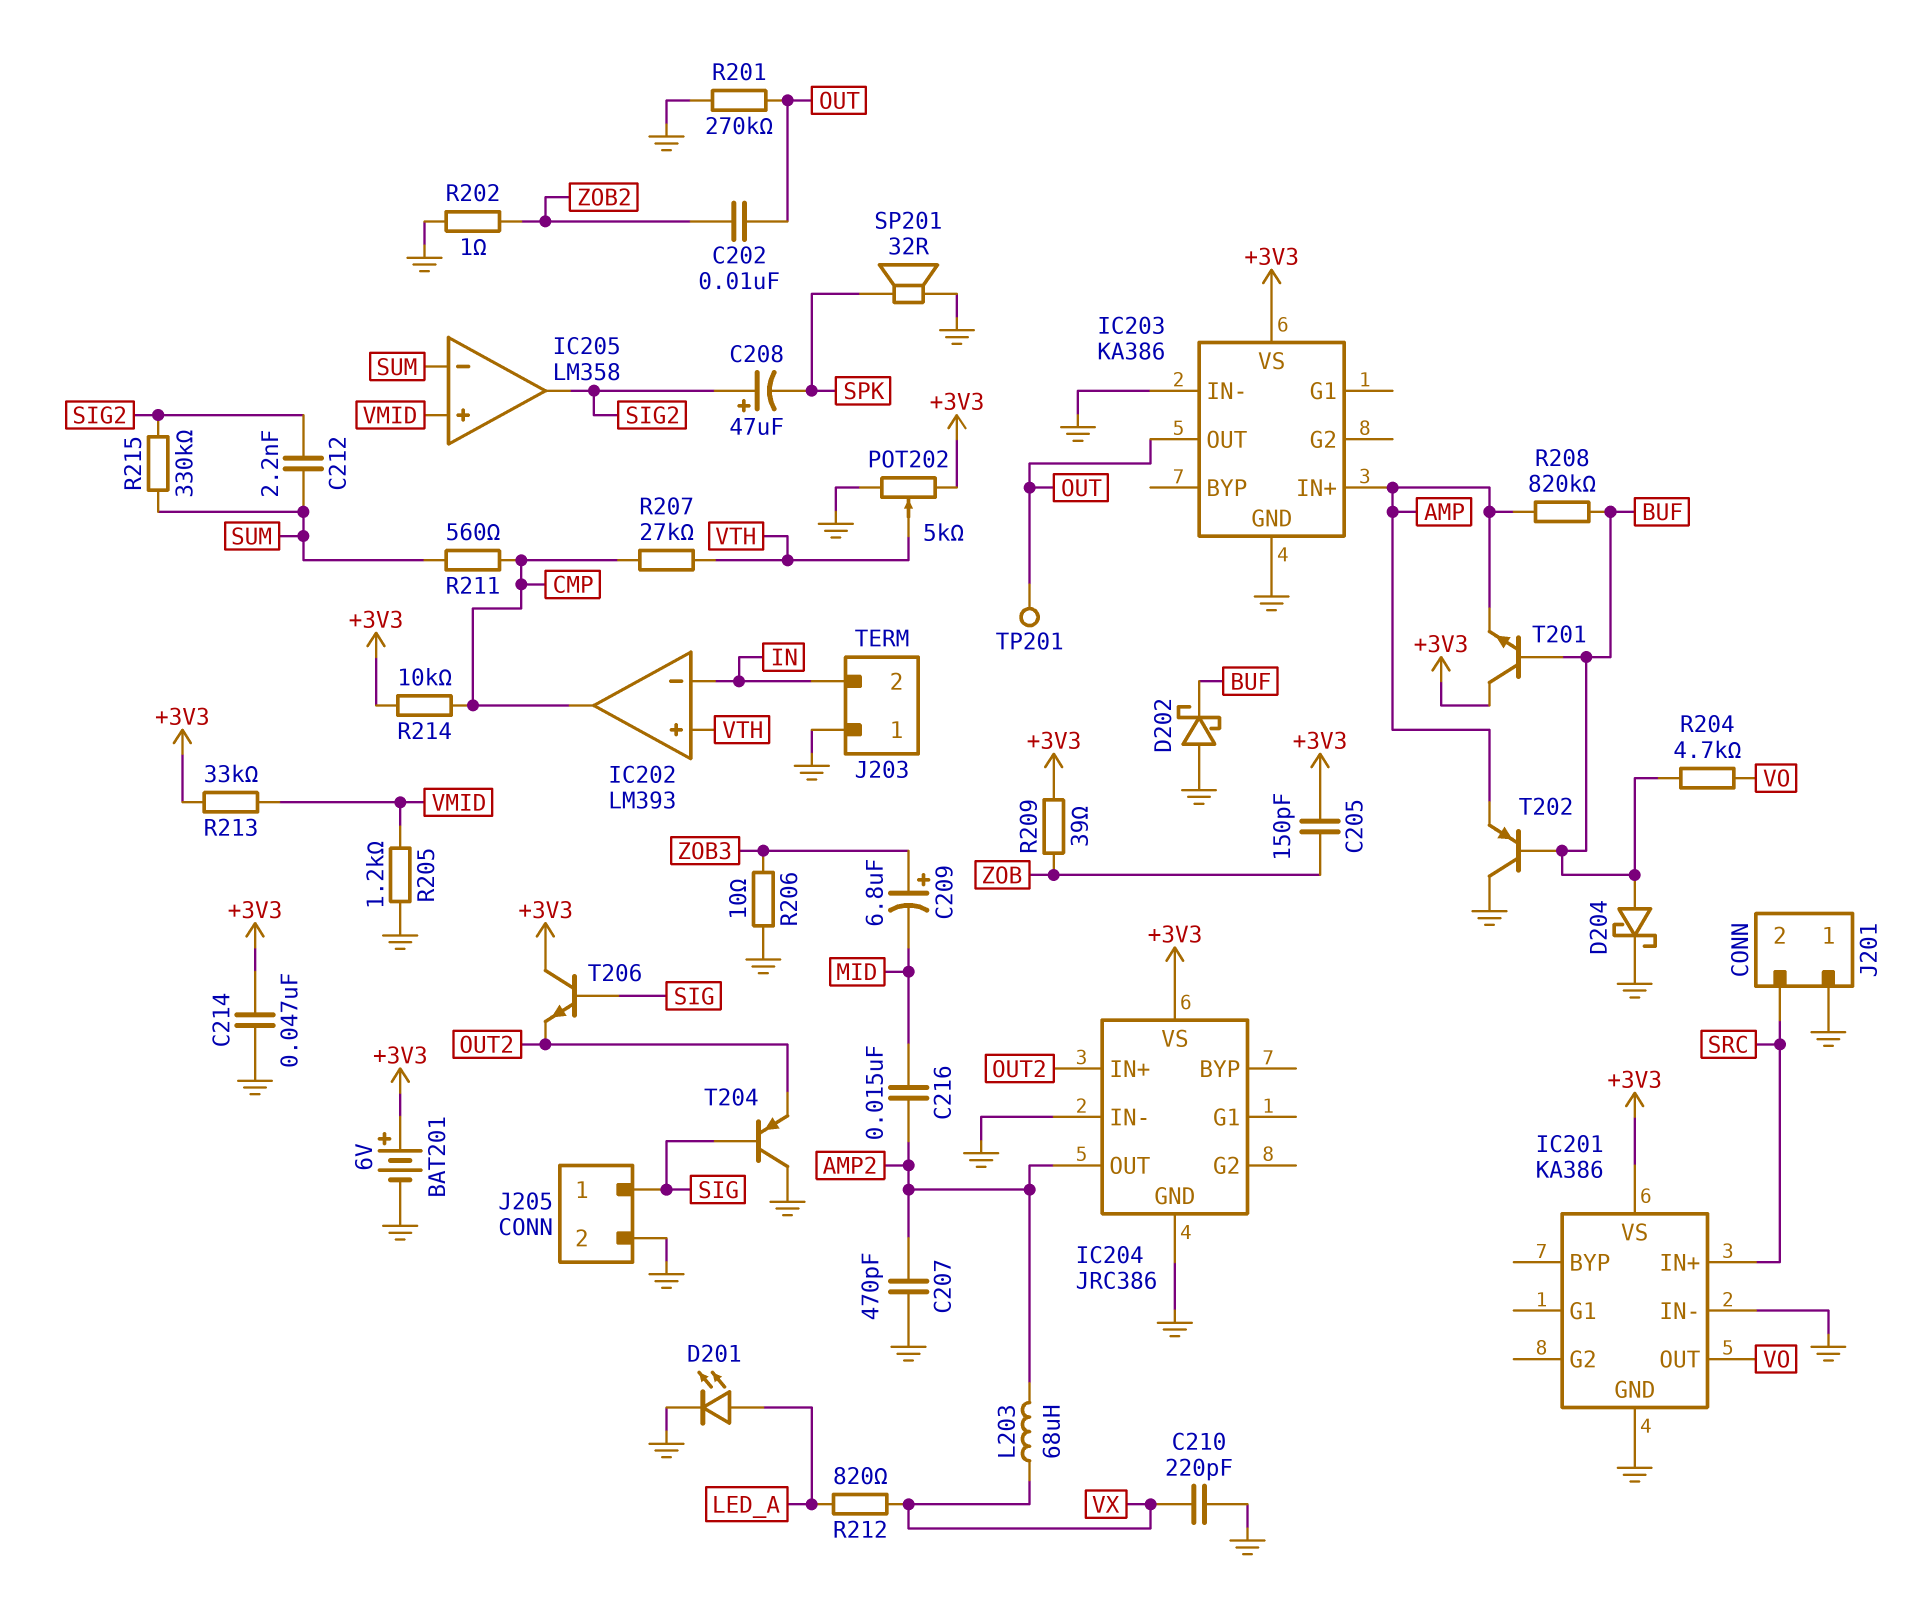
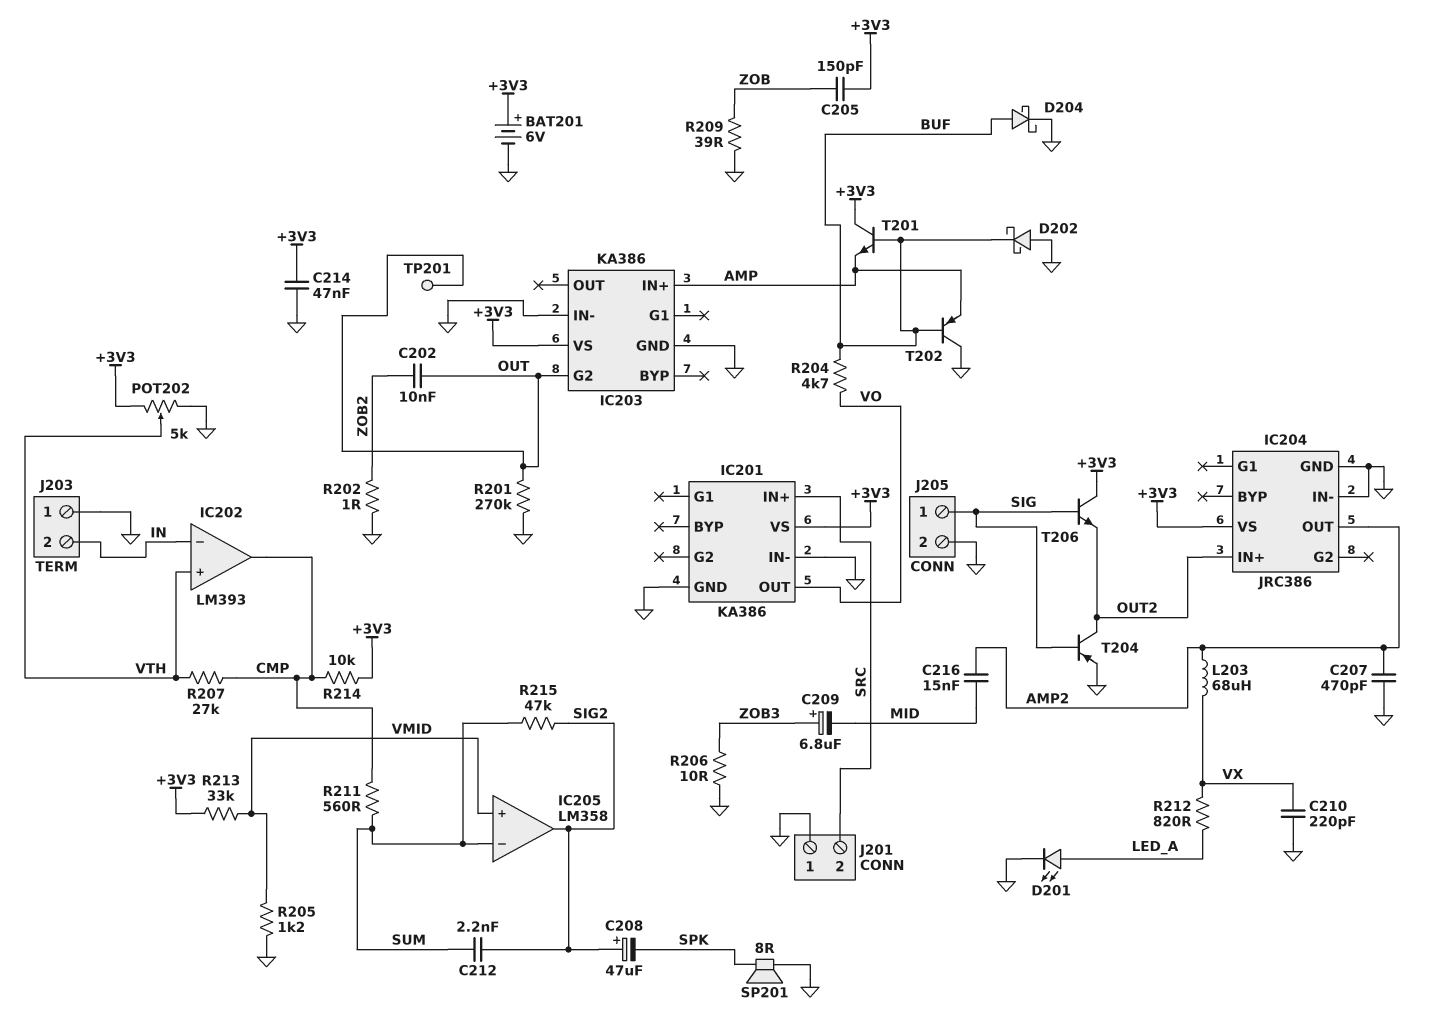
IC203 pin G2: none -> OUT
IC203 pin OUT: OUT -> none
R208: 820k (AMP, BUF) -> none
R209: 39 (+3V3, ZOB) -> 39 (GND, ZOB)
R215: 330k (SIG2, SUM) -> 47k (SIG2, SUM)
SP201: speaker 32R (GND, SPK) -> speaker 8R (GND, SPK)
T204: PNP (B SIG, C GND, E OUT2) -> PNP (B SIG, C OUT2, E GND)

